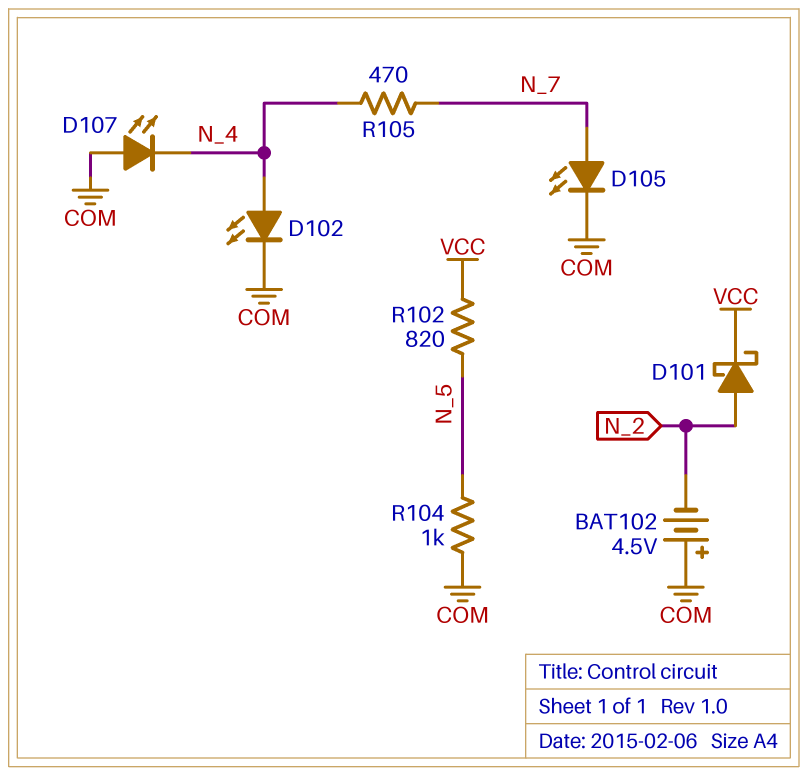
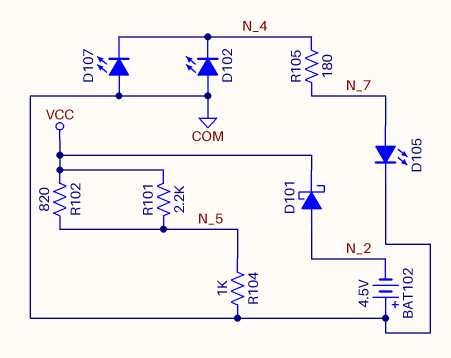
D102: LED (A N_4, K COM) -> LED (A COM, K N_4)
R101: none -> 2.2k (N_5, VCC)
R105: 470 (N_4, N_7) -> 180 (N_4, N_7)

